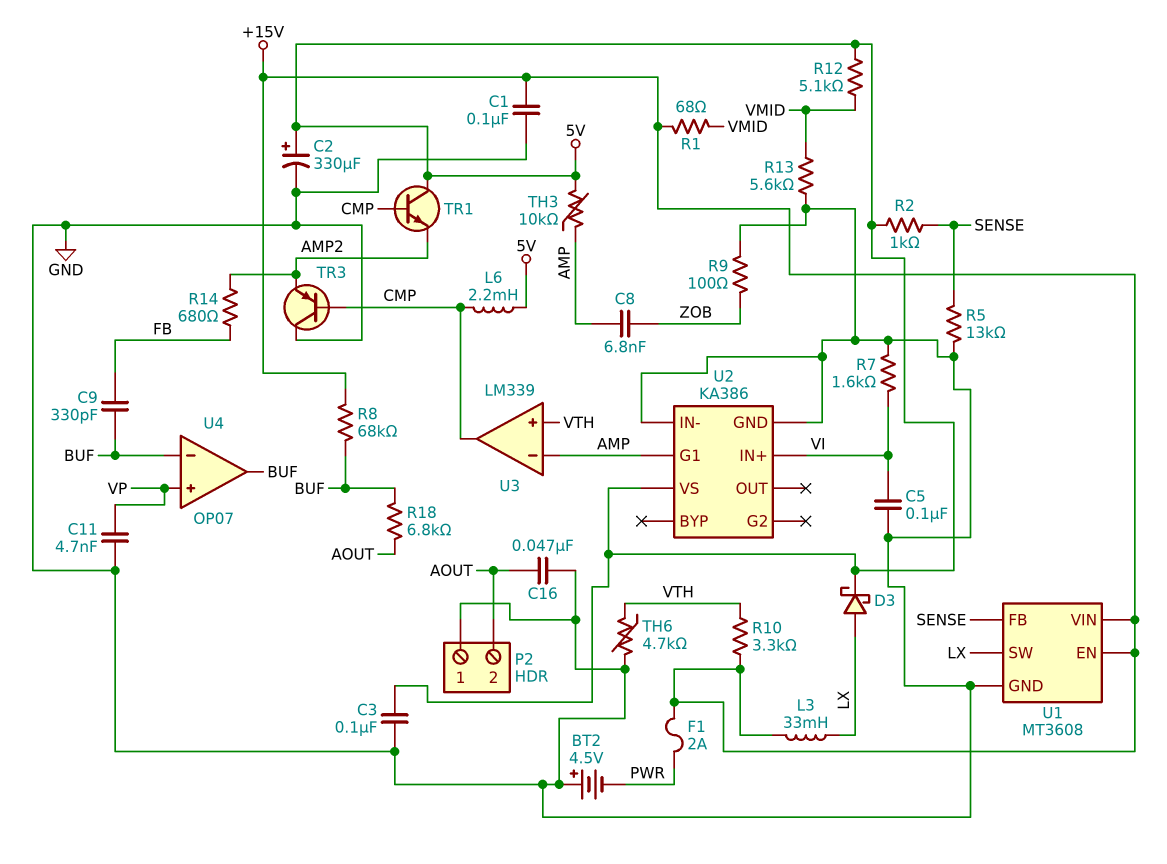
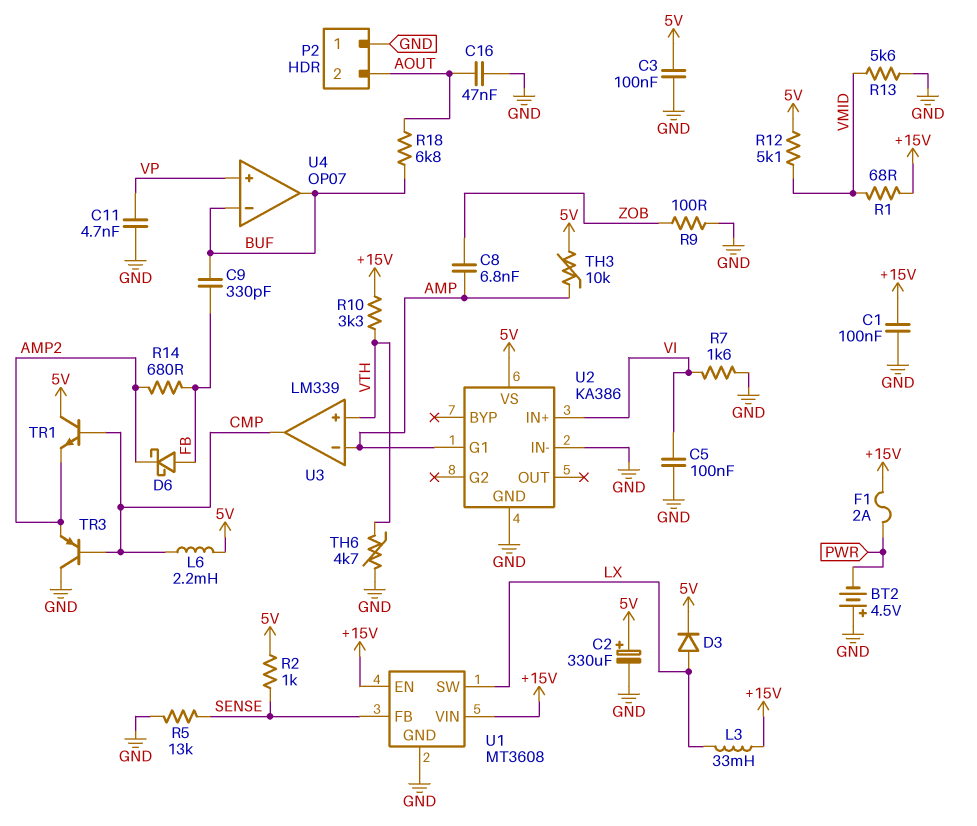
D3: schottky (A LX, K 5V) -> diode (A LX, K 5V)
D6: none -> schottky (A FB, K AMP2)
R8: 68k (+15V, BUF) -> none

